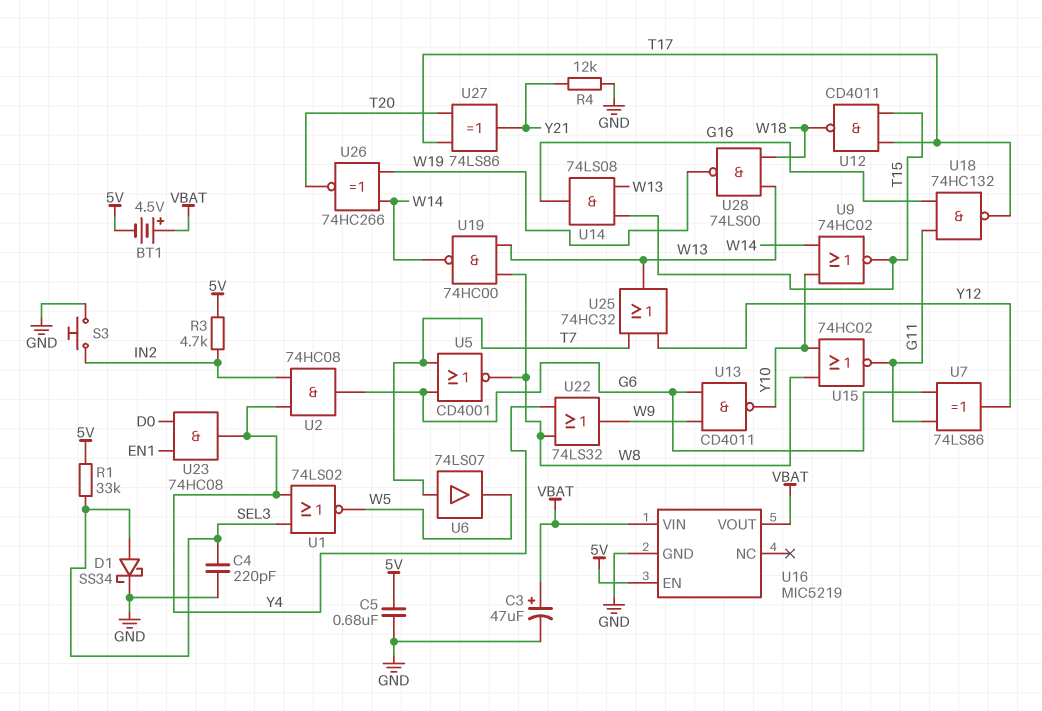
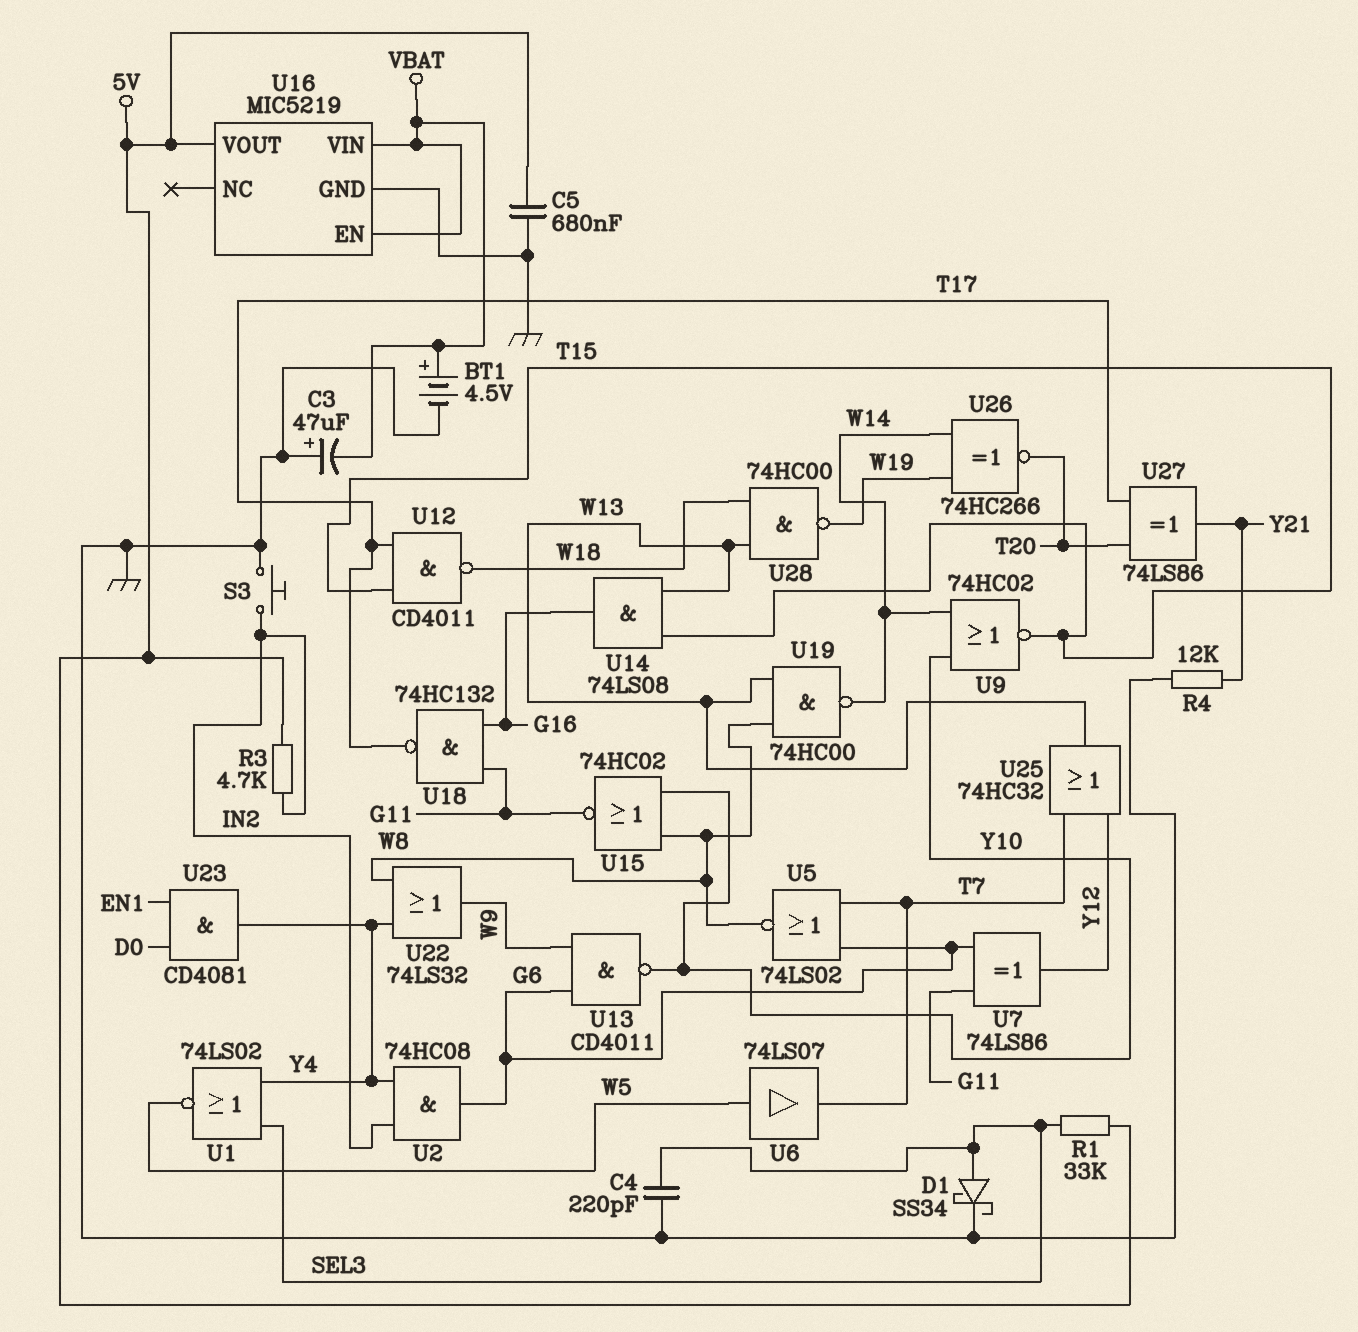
BT1: 4.5V (plus VBAT, minus 5V) -> 4.5V (plus VBAT, minus GND)
C3: 47uF (plus VBAT, minus GND) -> 47uF (plus GND, minus VBAT)
U5: NOR CD4001 (in G6, in T7, out W8) -> NOR 74LS02 (in G6, in T7, out W8)
U6: buffer 74LS07 (in T7, out W5) -> buffer 74LS07 (in W5, out T7)
U16 pin EN: 5V -> VBAT
U16 pin VOUT: VBAT -> 5V
U23: AND 74HC08 (in D0, in EN1, out Y4) -> AND CD4081 (in D0, in EN1, out Y4)
U28: NAND 74LS00 (in W13, in W18, out W19) -> NAND 74HC00 (in W13, in W18, out W19)

